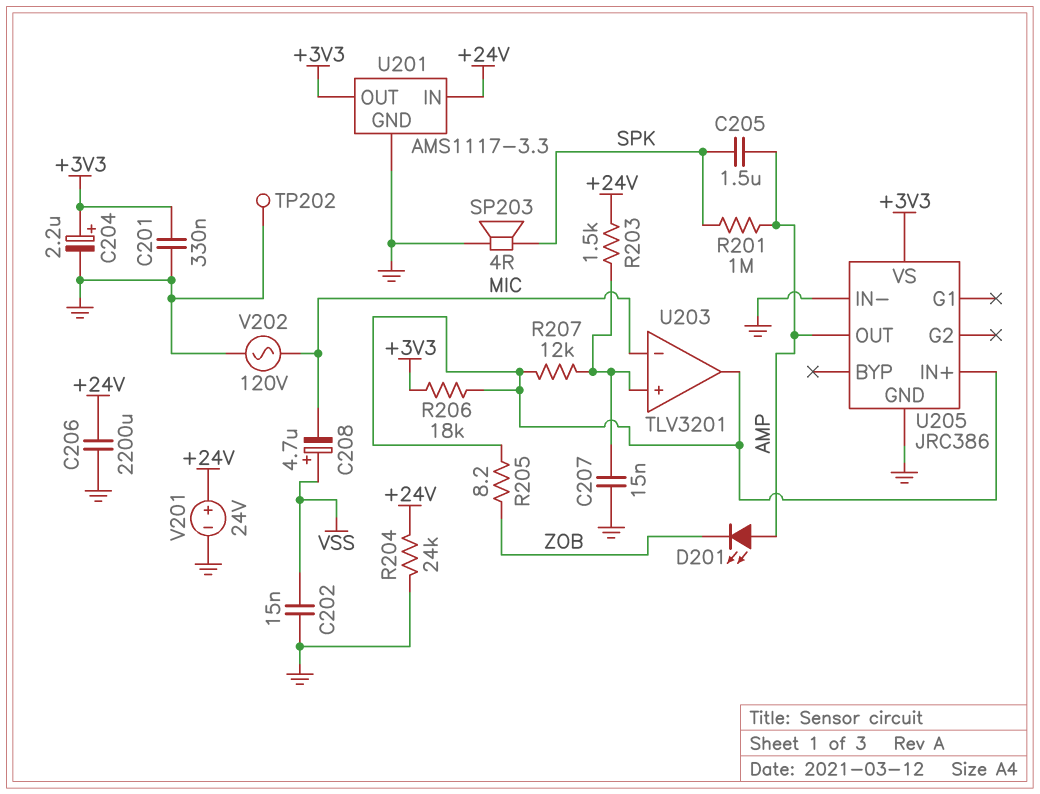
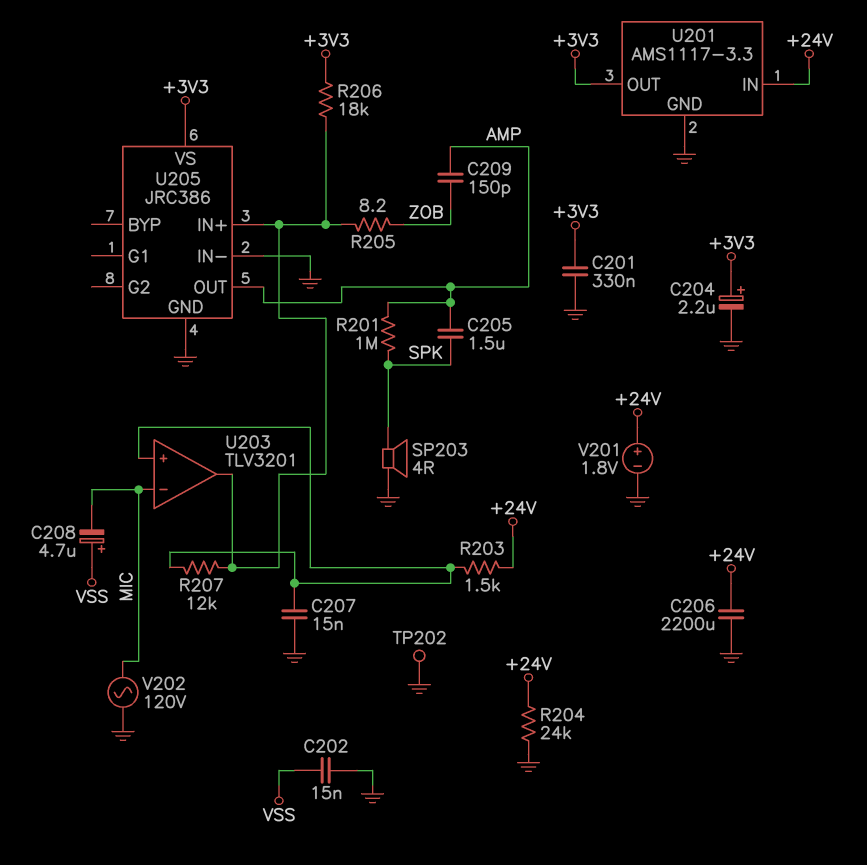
C209: none -> 150pF (AMP, ZOB)
D201: LED (A AMP, K ZOB) -> none
V201: 24V (plus +24V, minus GND) -> 1.8V (plus +24V, minus GND)

